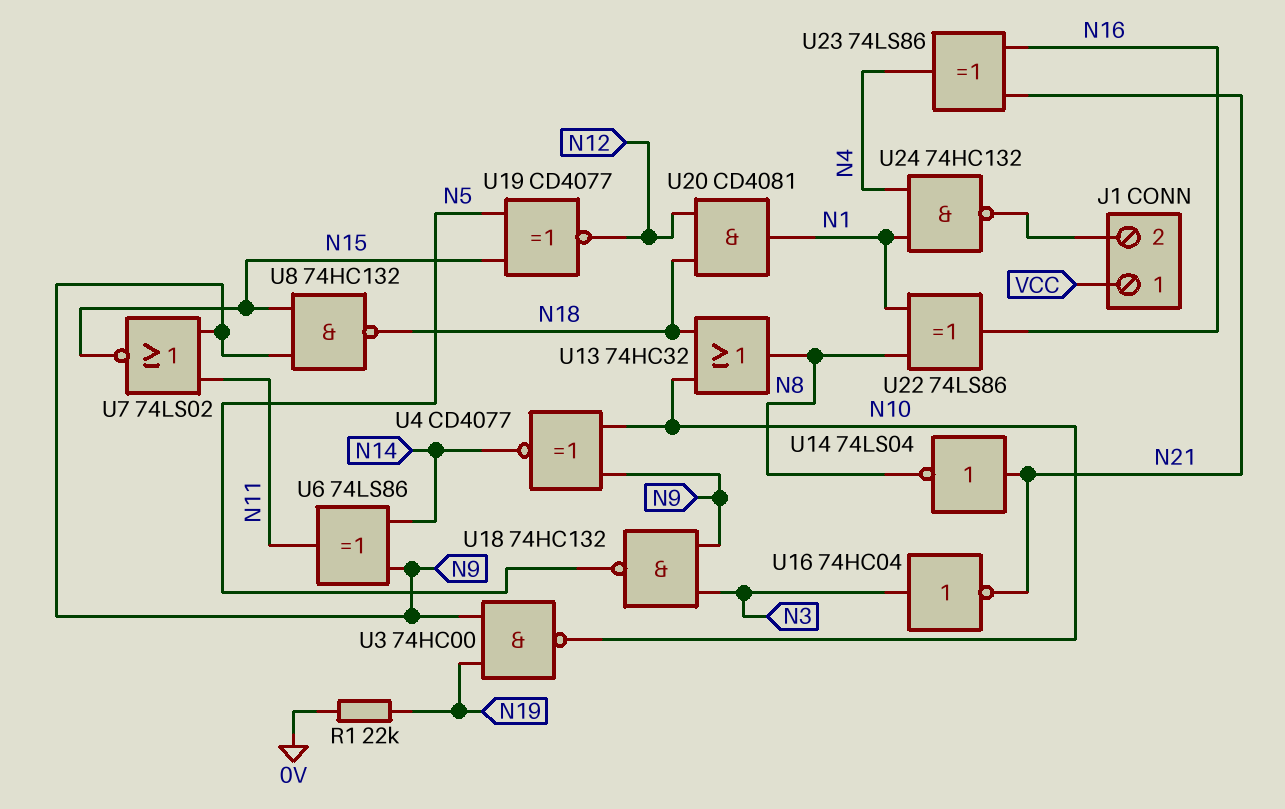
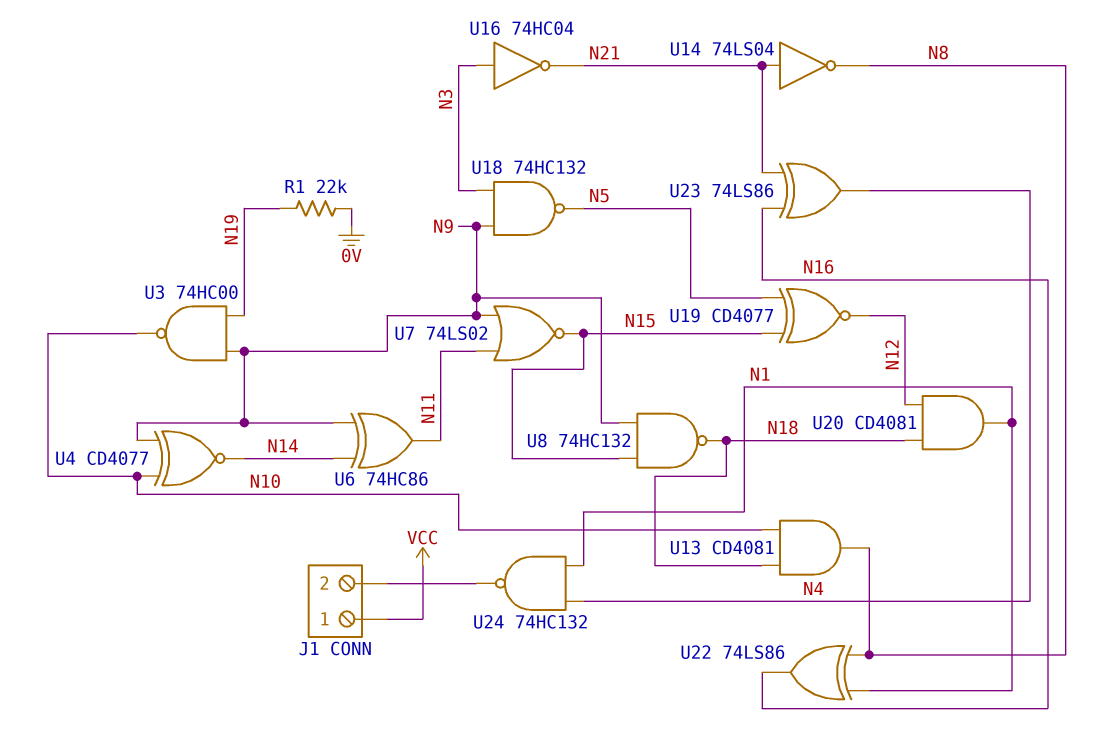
U6: XOR 74LS86 (in N9, in N14, out N11) -> XOR 74HC86 (in N9, in N14, out N11)
U13: OR 74HC32 (in N10, in N18, out N8) -> AND CD4081 (in N10, in N18, out N8)

